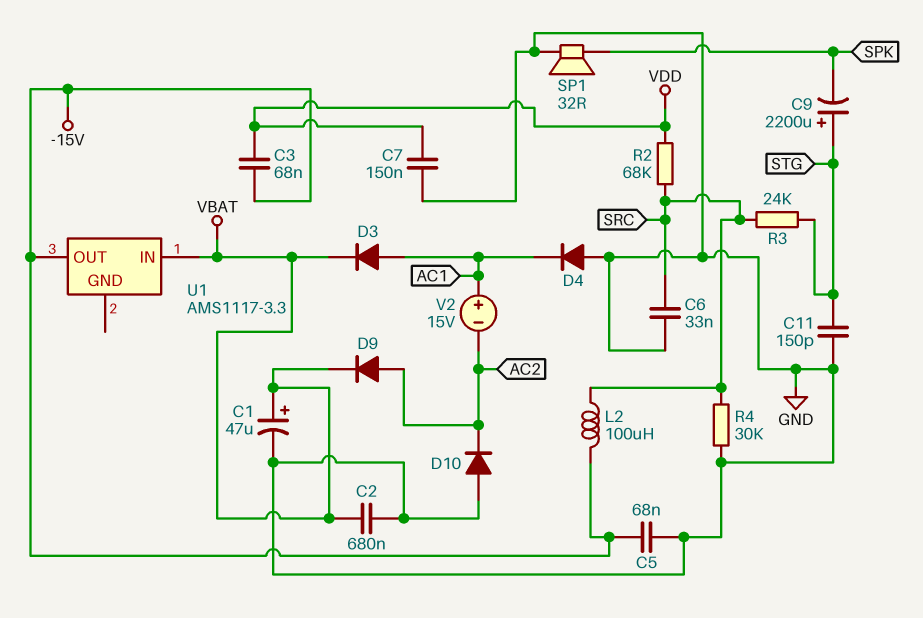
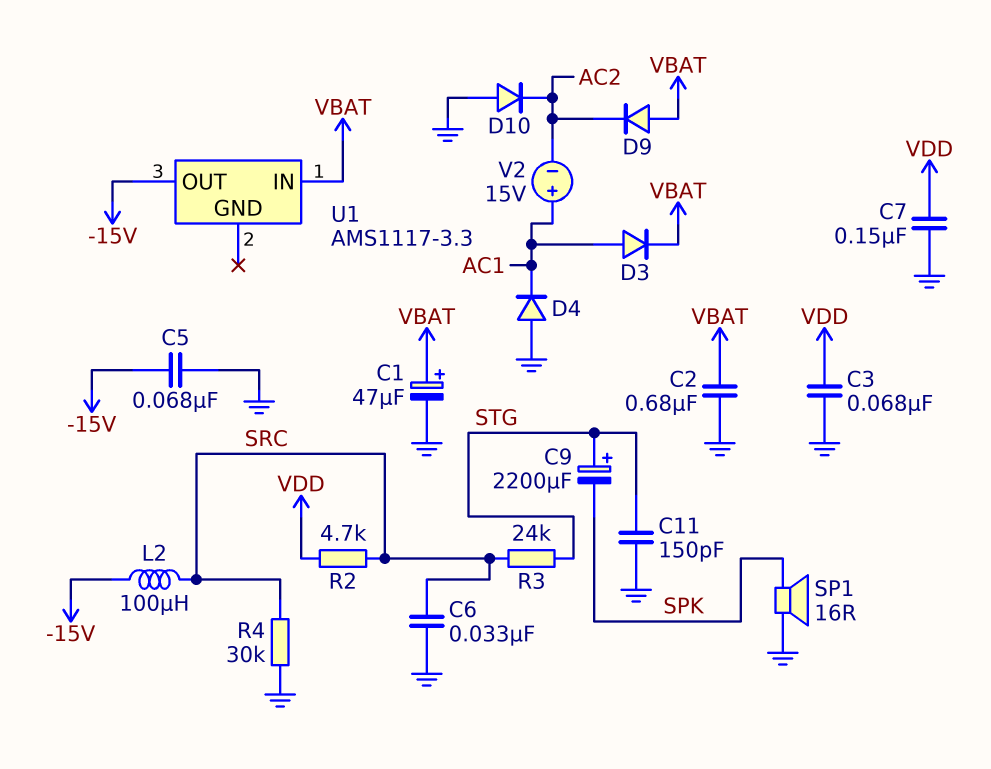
C3: 68nF (-15V, VDD) -> 68nF (GND, VDD)
D9: diode (A AC2, K VBAT) -> diode (A VBAT, K AC2)
R2: 68k (SRC, VDD) -> 4.7k (SRC, VDD)
SP1: speaker 32R (GND, SPK) -> speaker 16R (GND, SPK)

